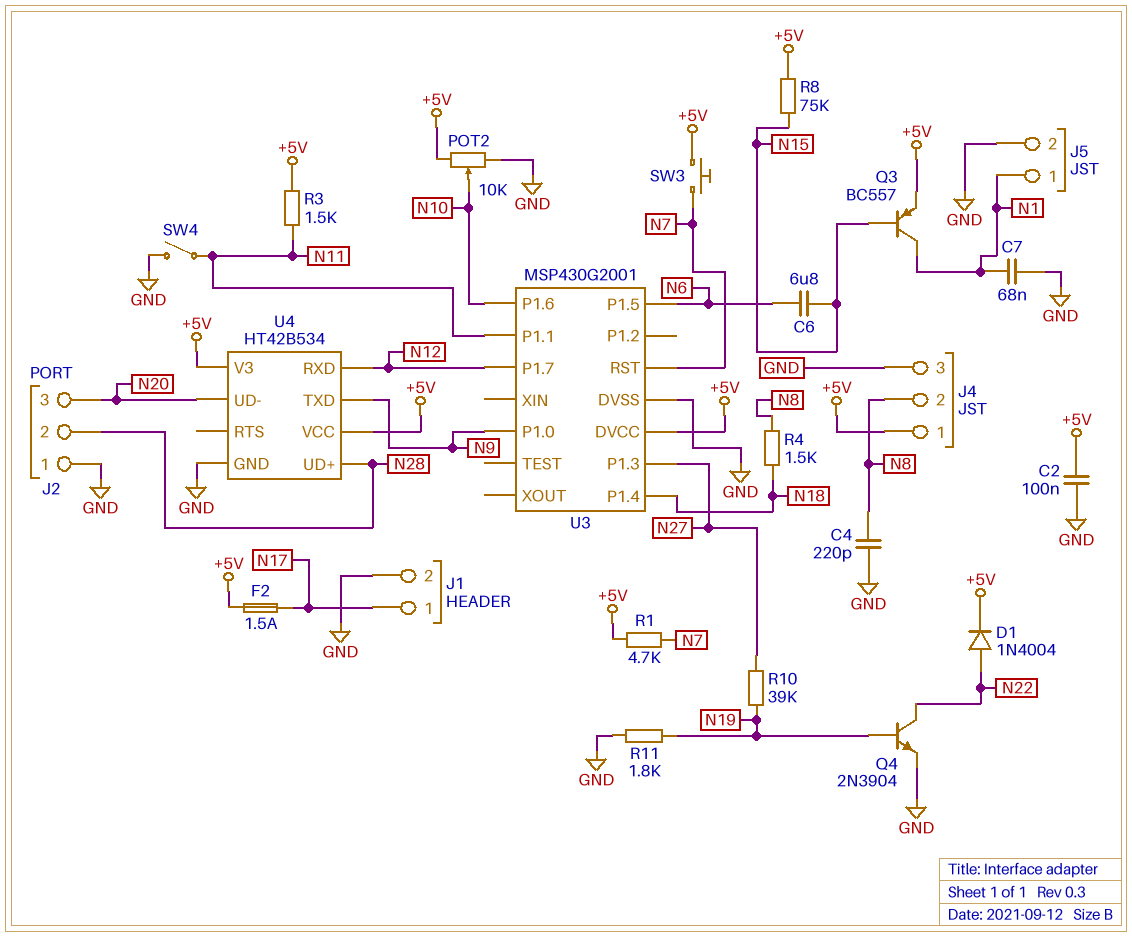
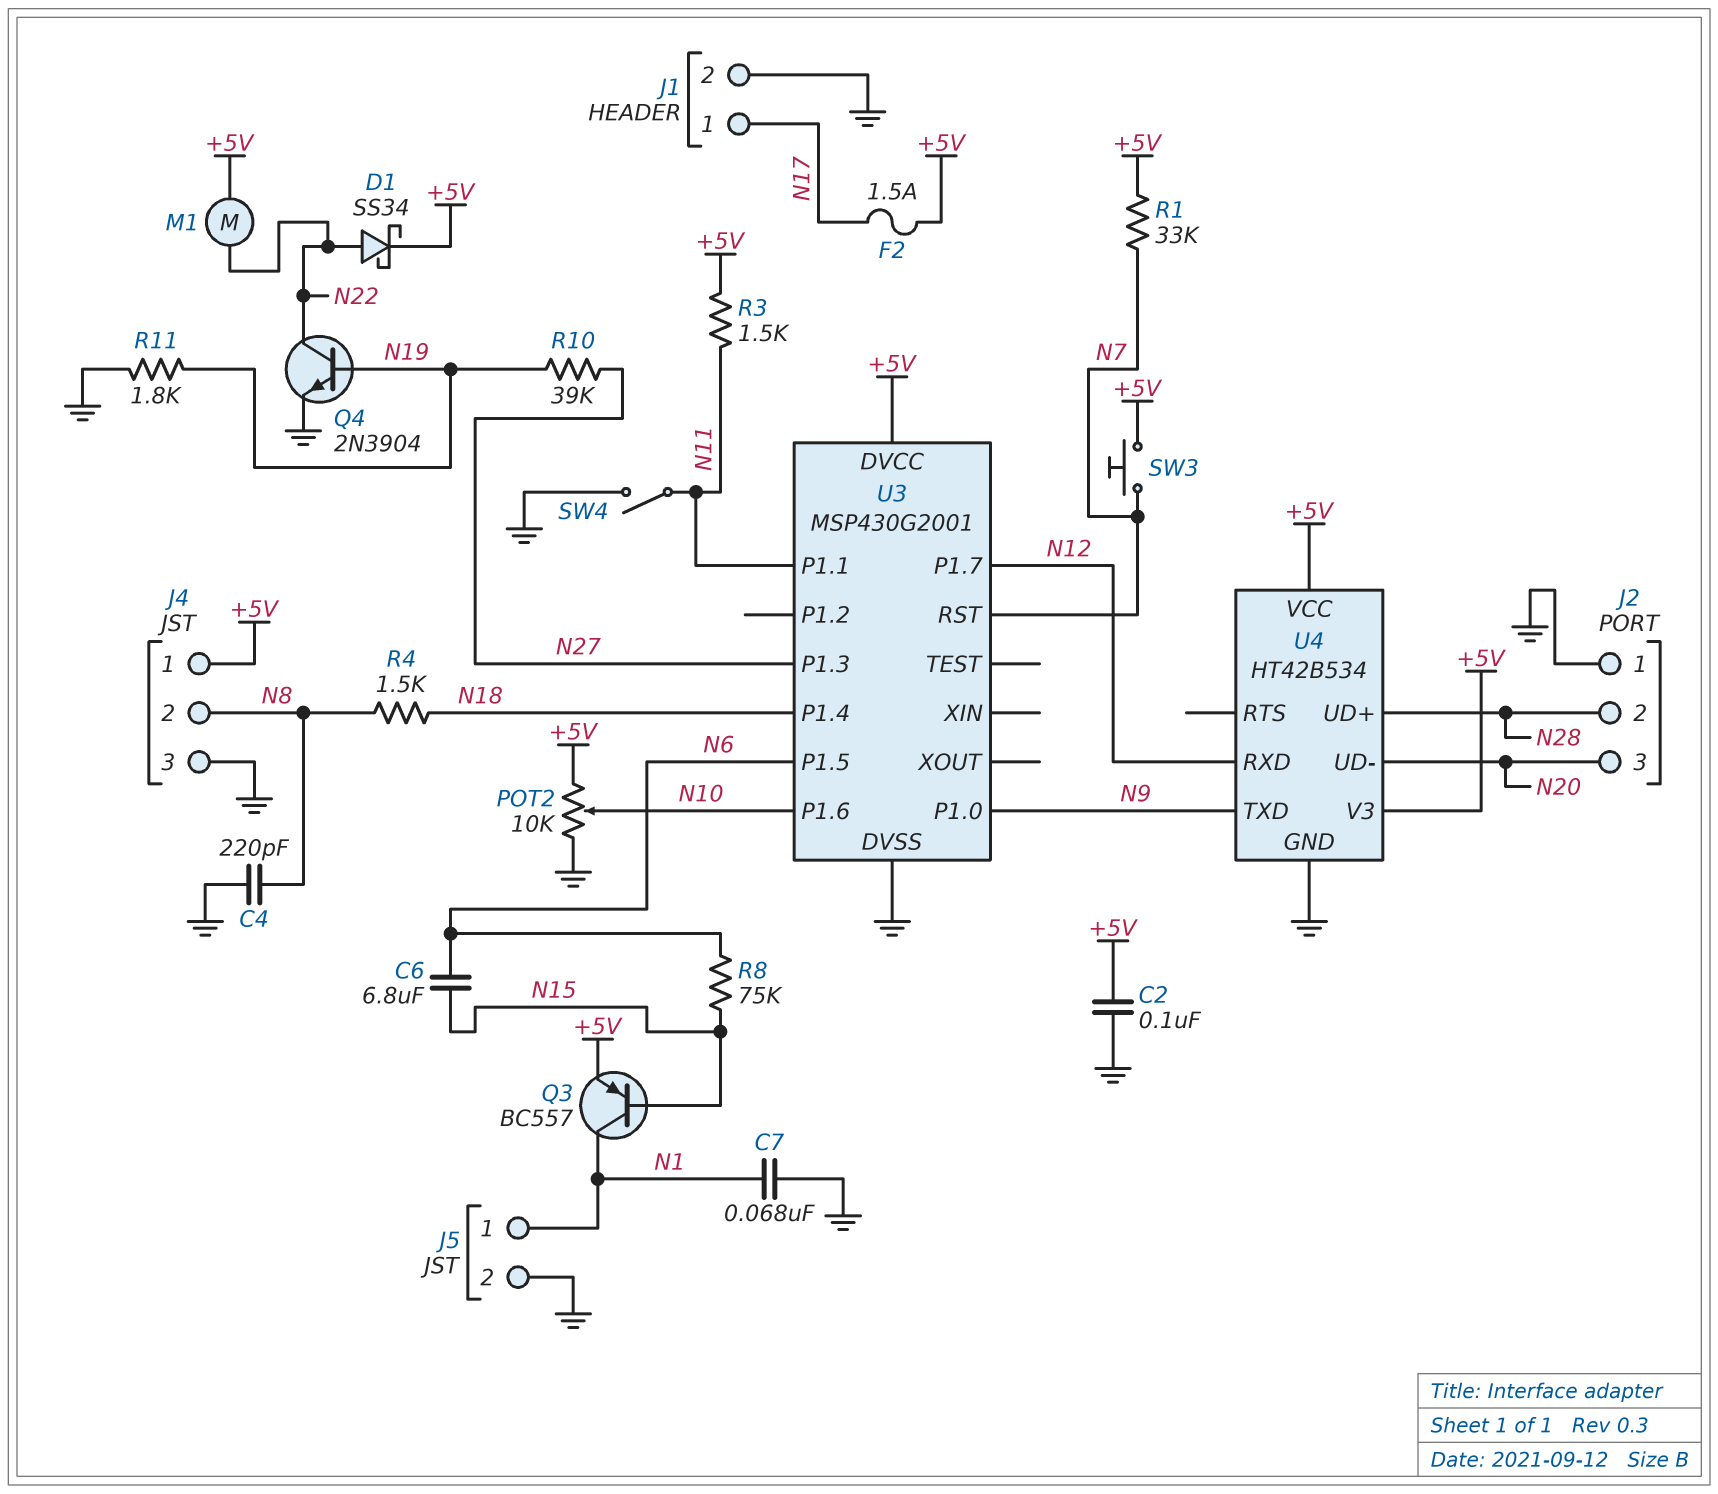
D1: diode 1N4004 (A N22, K +5V) -> schottky SS34 (A N22, K +5V)
M1: none -> motor (+5V, N22)
R1: 4.7k (+5V, N7) -> 33k (+5V, N7)
R8: 75k (+5V, N15) -> 75k (N6, N15)

